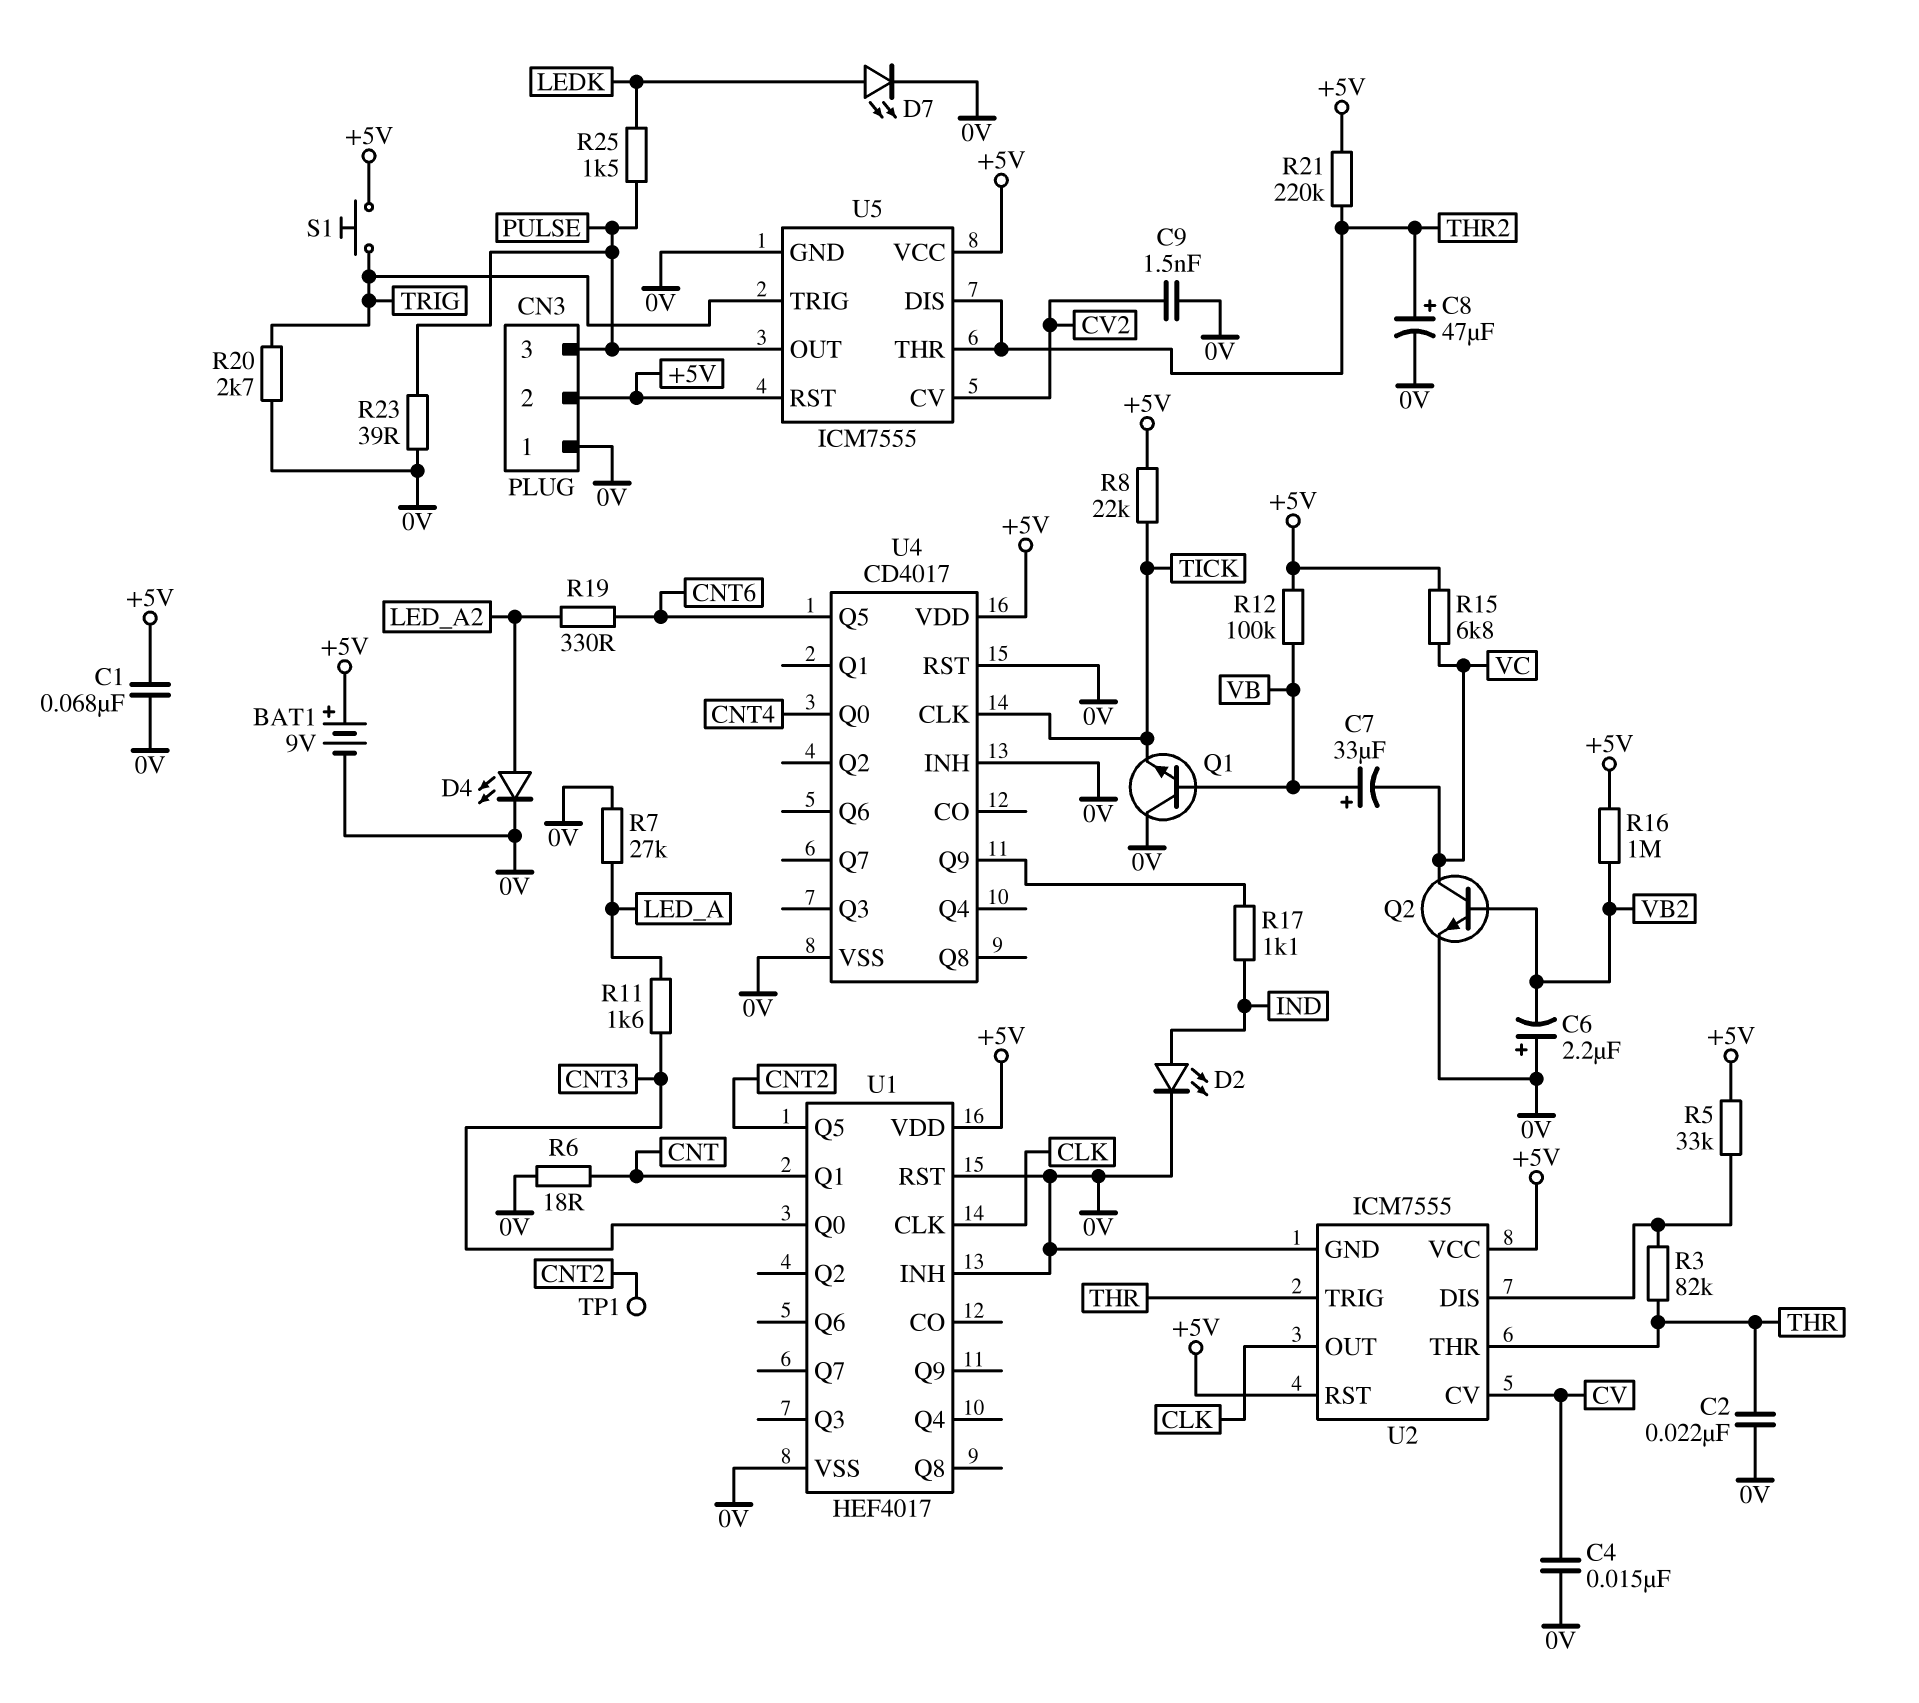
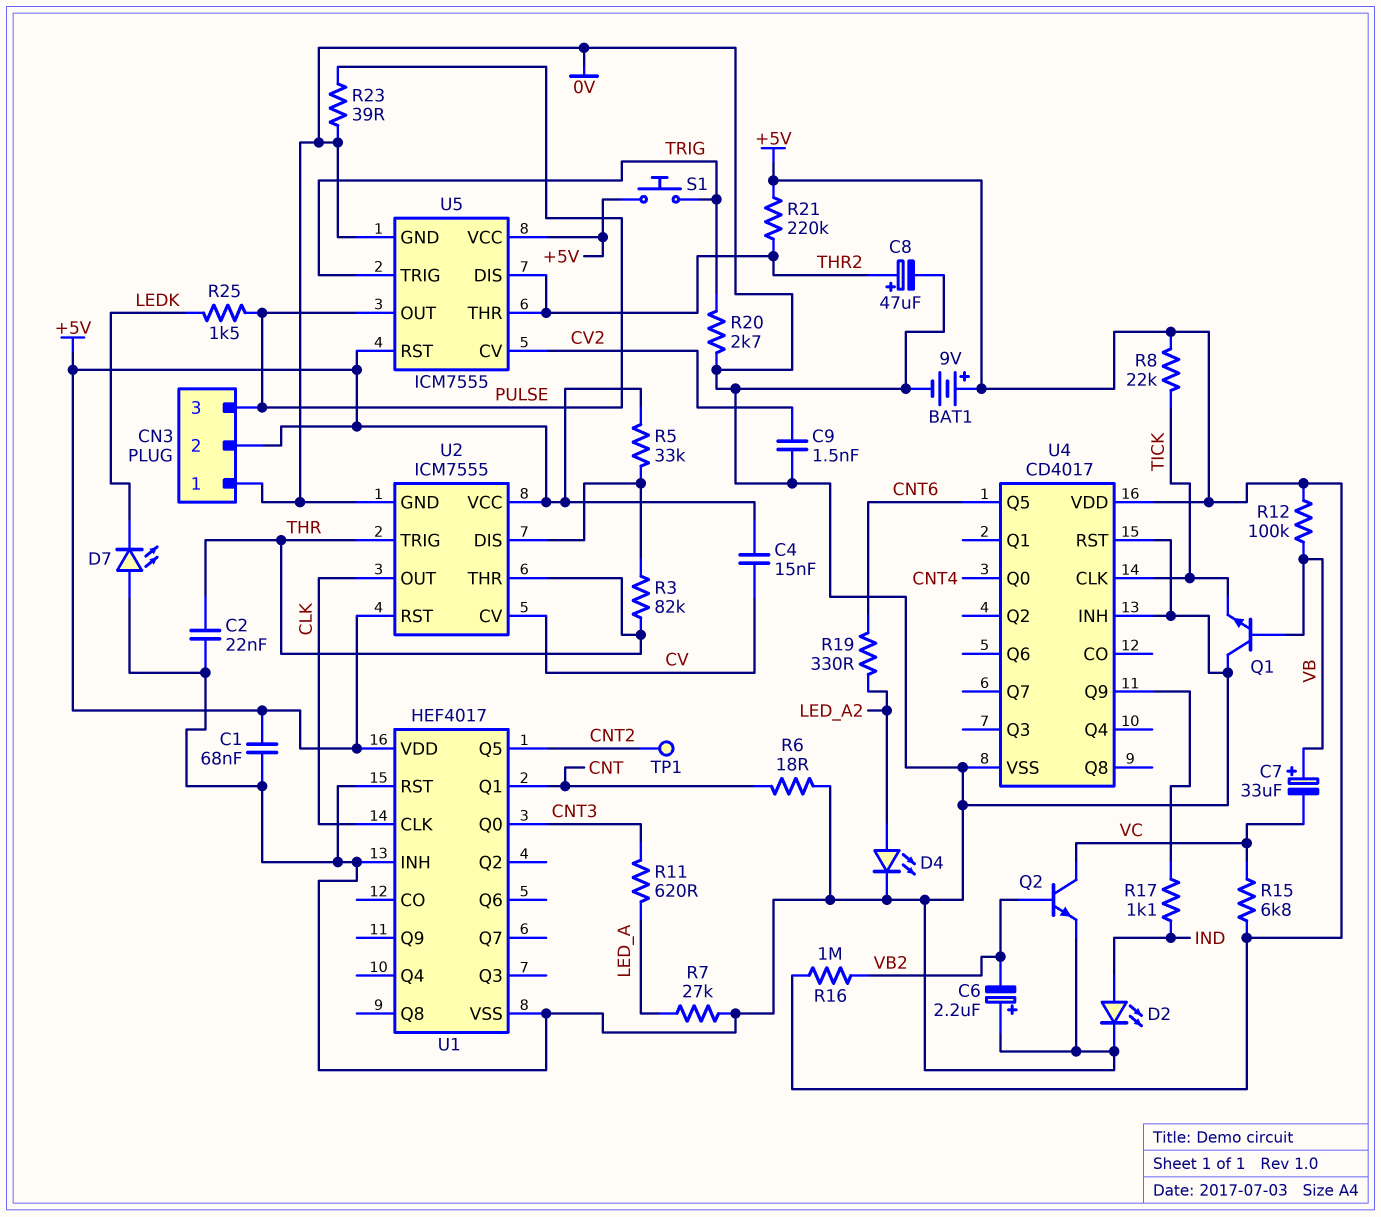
C4: 15nF (0V, CV) -> 15nF (+5V, CV)
D7: LED (A LEDK, K 0V) -> LED (A 0V, K LEDK)
R11: 1.6k (CNT3, LED_A) -> 620 (CNT3, LED_A)

